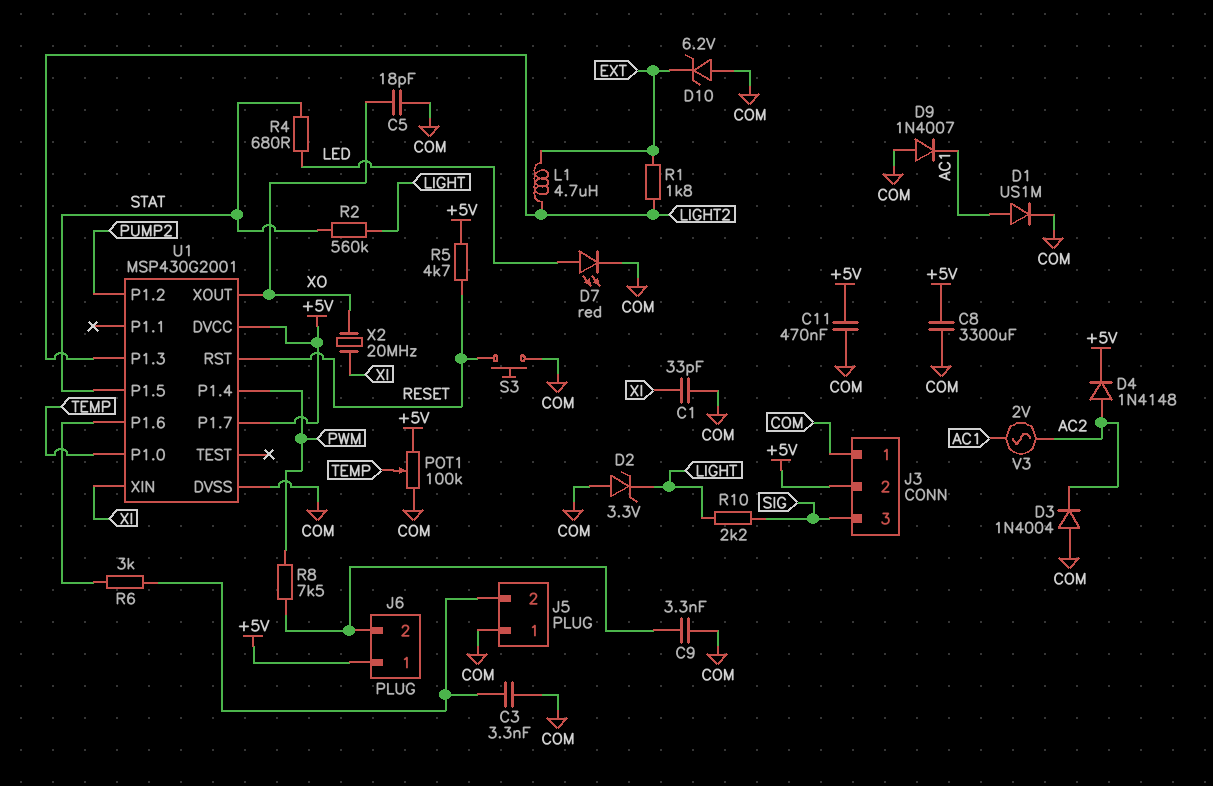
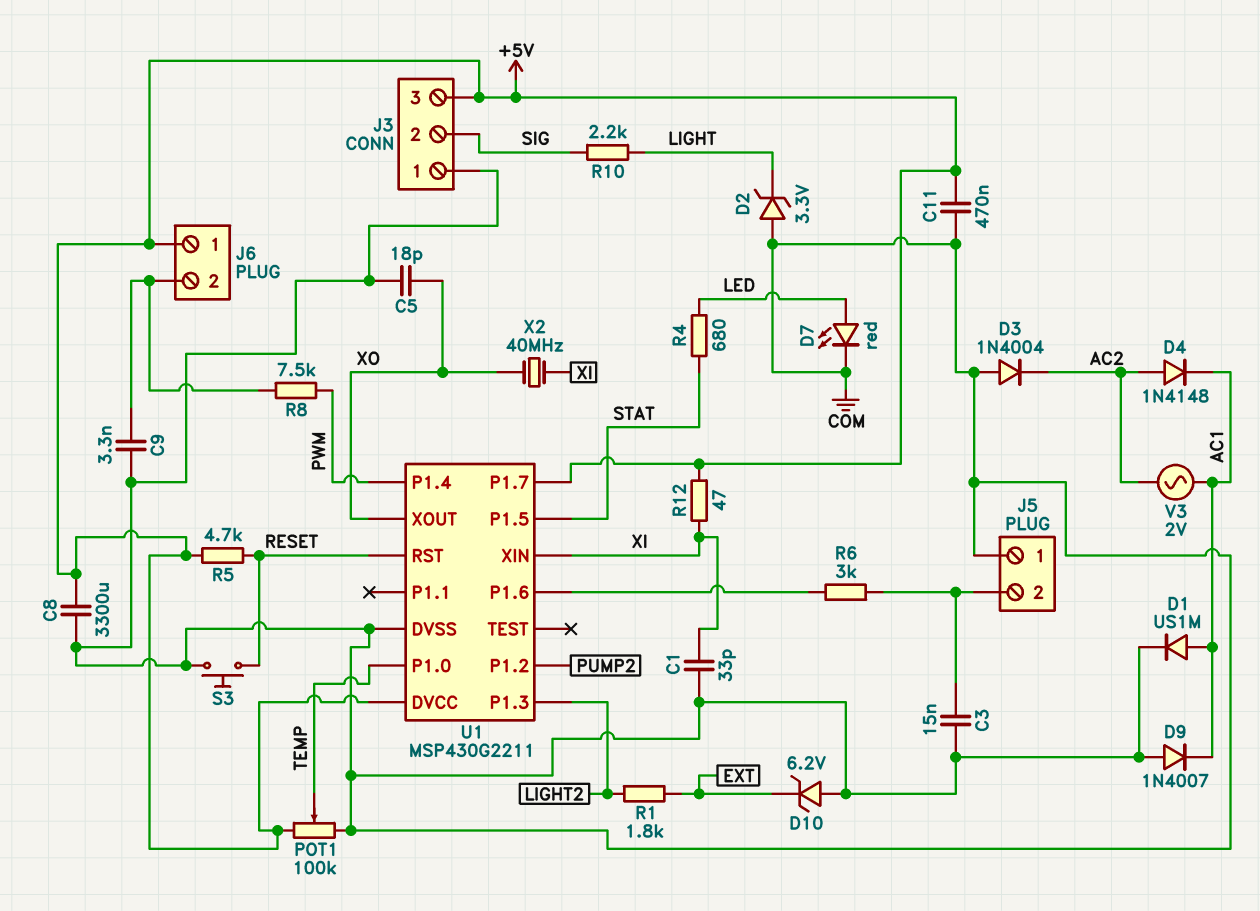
C3: 3.3nF (COM, J5/2) -> 15nF (COM, J5/2)
D4: diode 1N4148 (A AC2, K +5V) -> diode 1N4148 (A AC2, K AC1)
J3 pin 2: +5V -> SIG
J3 pin 3: SIG -> +5V
L1: 4.7uH (EXT, LIGHT2) -> none
R2: 560k (LIGHT, STAT) -> none
R12: none -> 47 (+5V, XI)
U1: MSP430G2001 -> MSP430G2211
X2: 20MHz (XI, XO) -> 40MHz (XI, XO)

